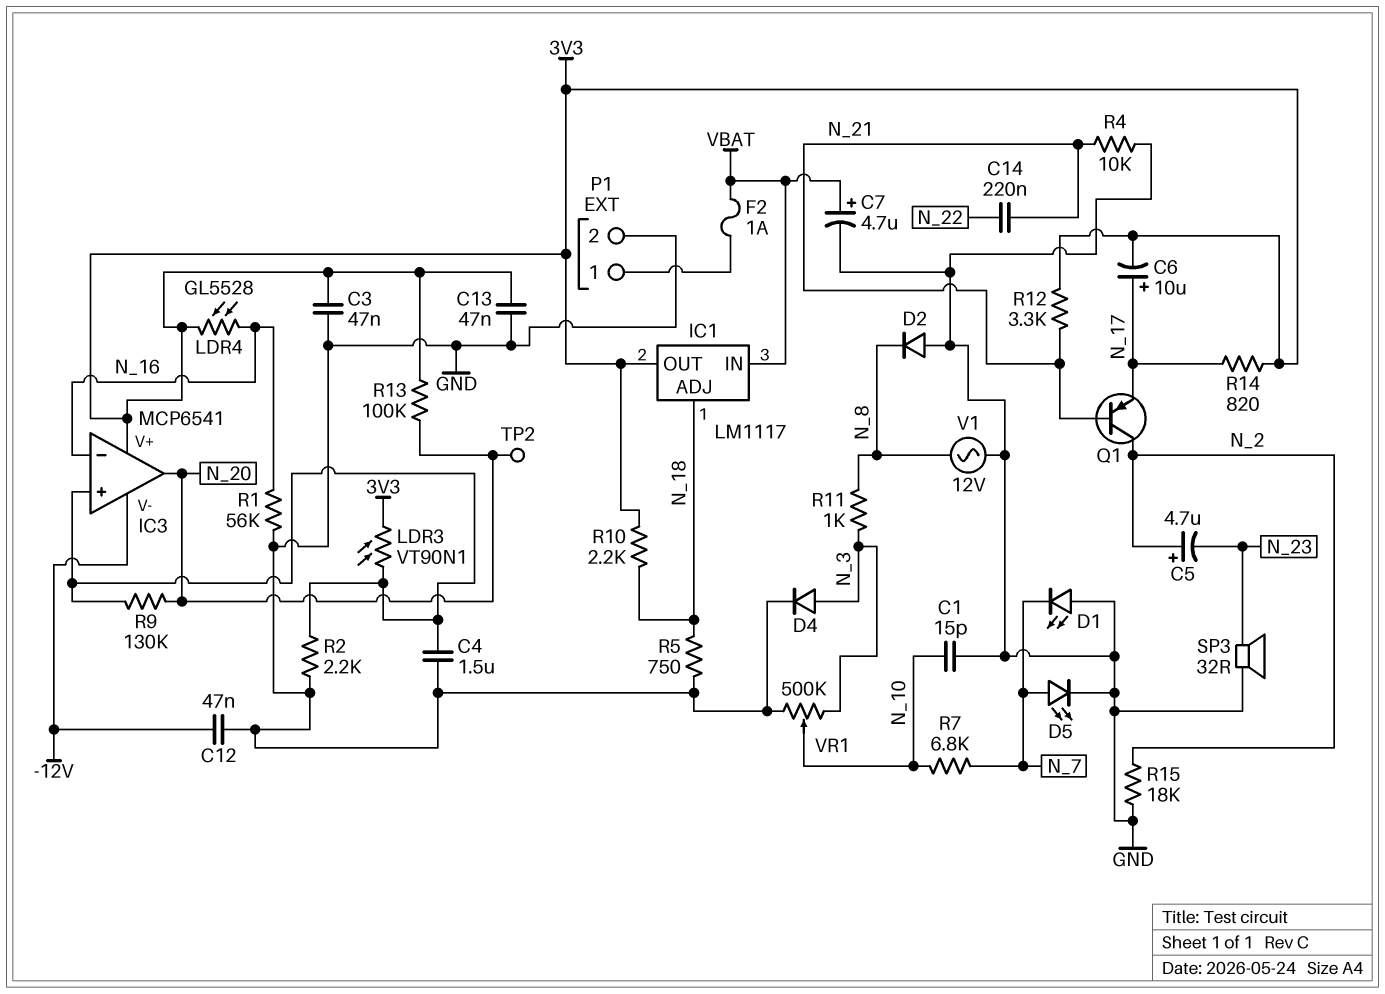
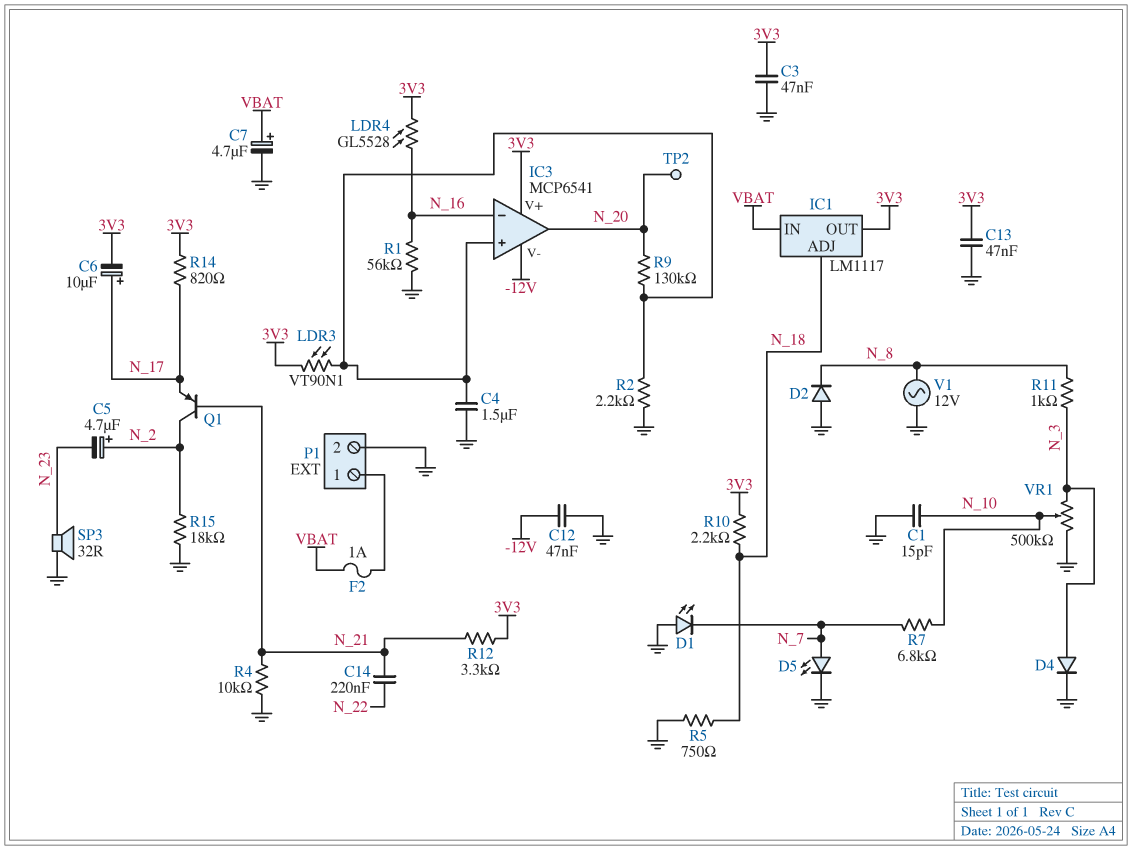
R13: 100k (3V3, N_20) -> none

